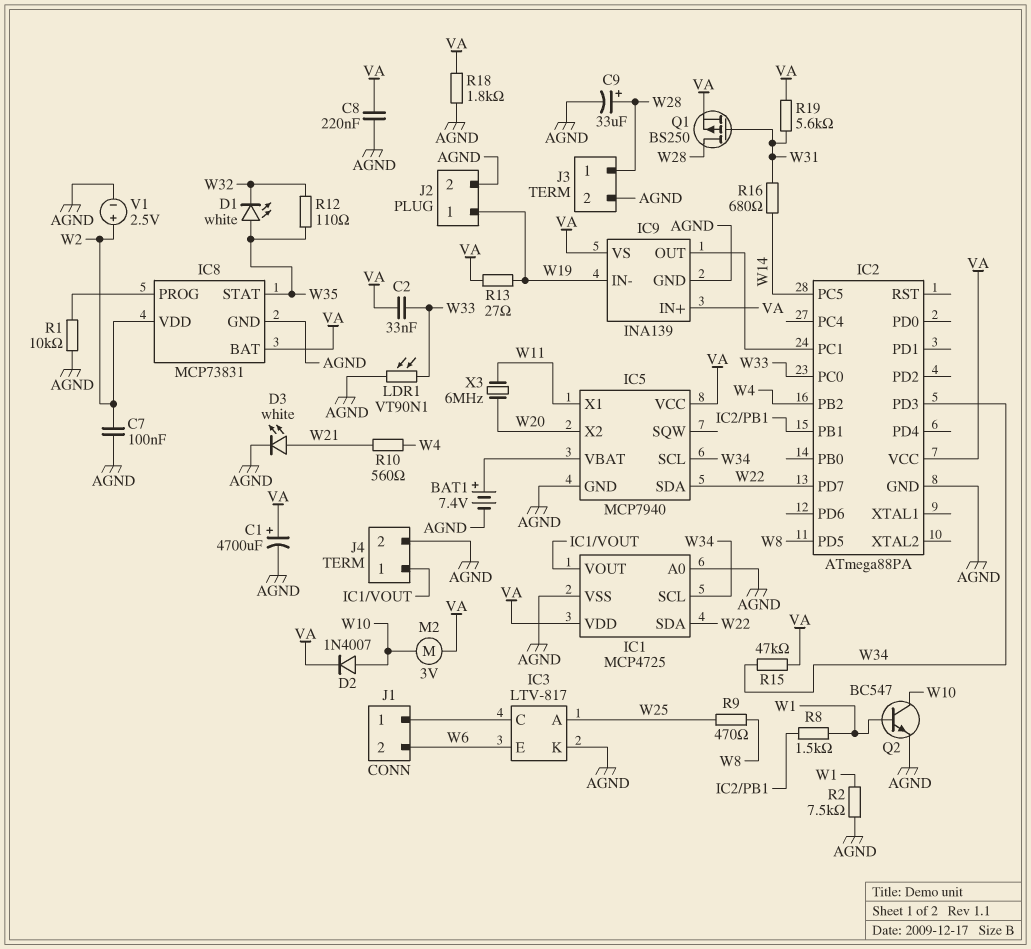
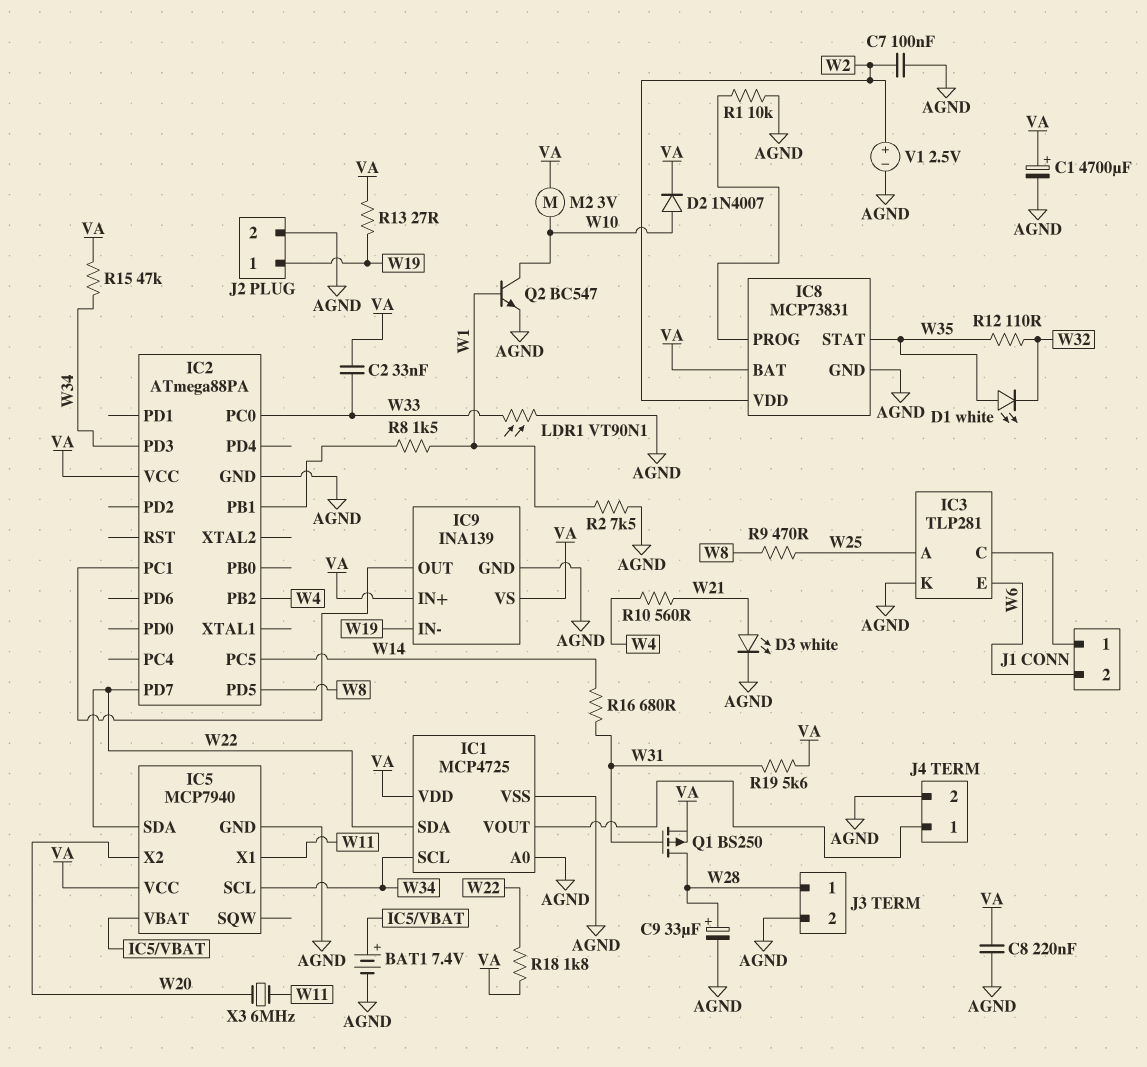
IC3: LTV-817 -> TLP281
R18: 1.8k (AGND, VA) -> 1.8k (VA, W22)

